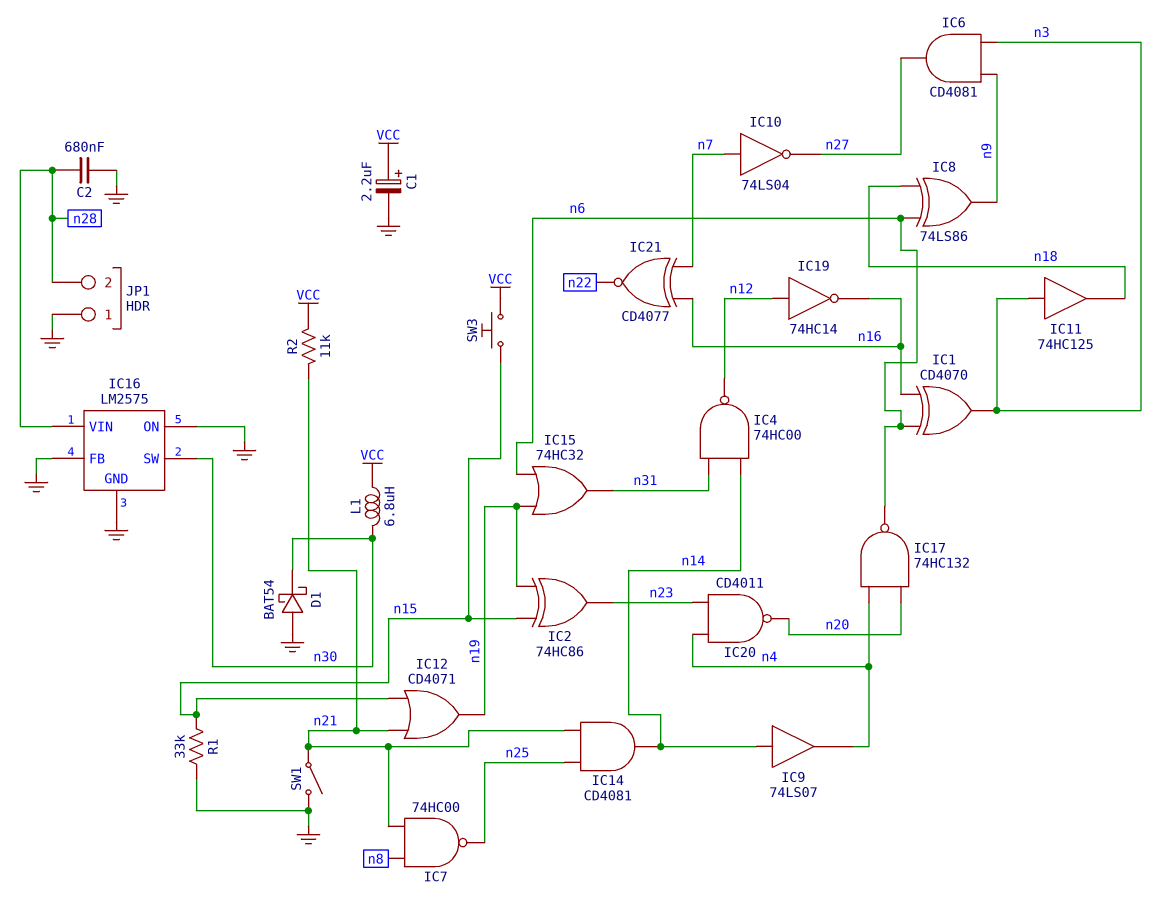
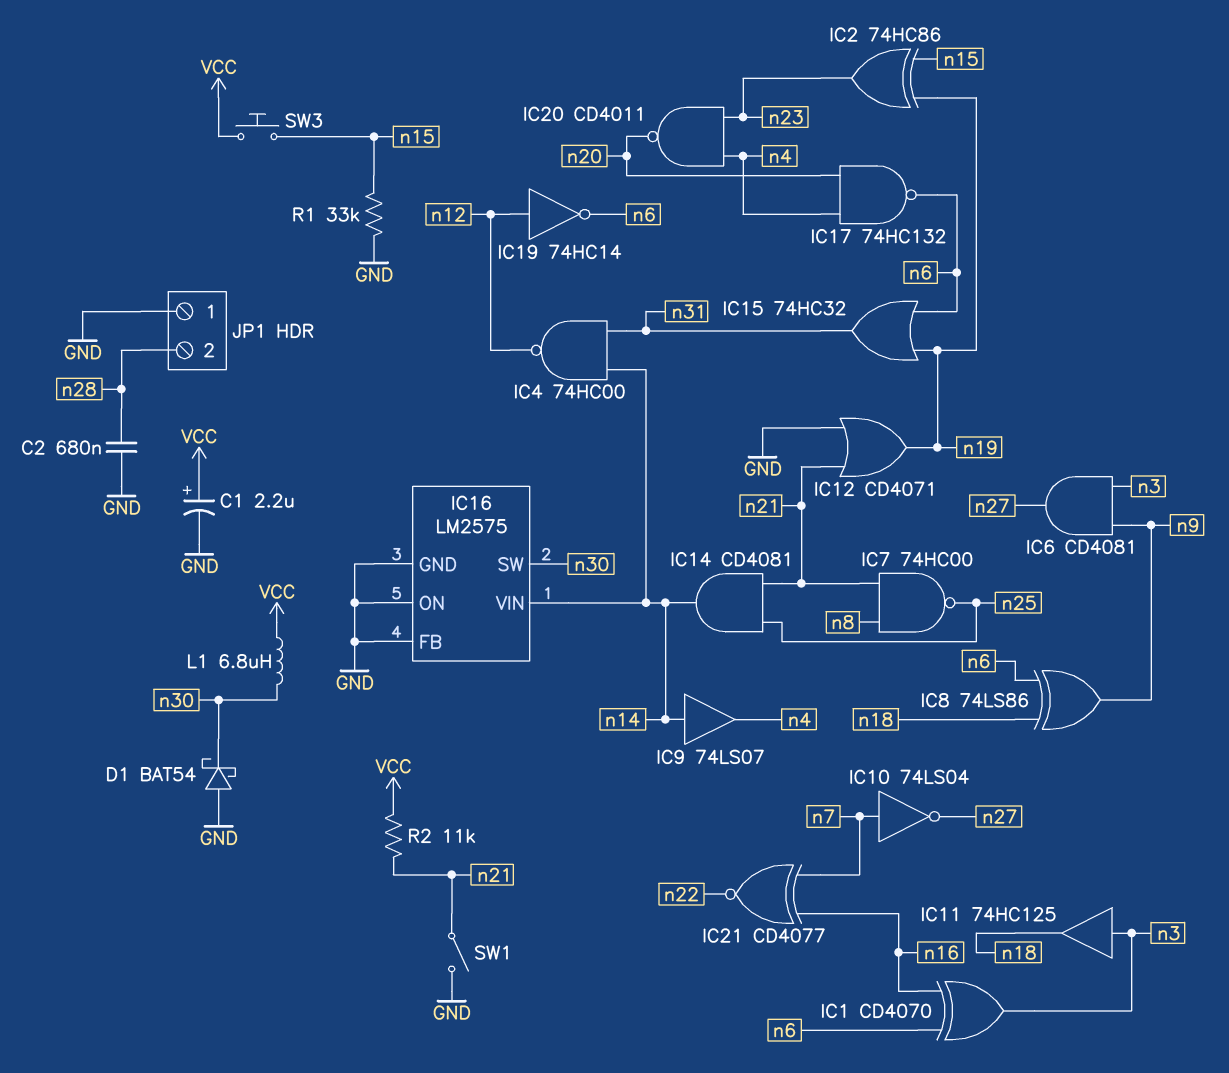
IC12: OR CD4071 (in n15, in n21, out n19) -> OR CD4071 (in GND, in n21, out n19)
IC16 pin VIN: n28 -> n14
IC19: NOT 74HC14 (in n12, out n16) -> NOT 74HC14 (in n12, out n6)

